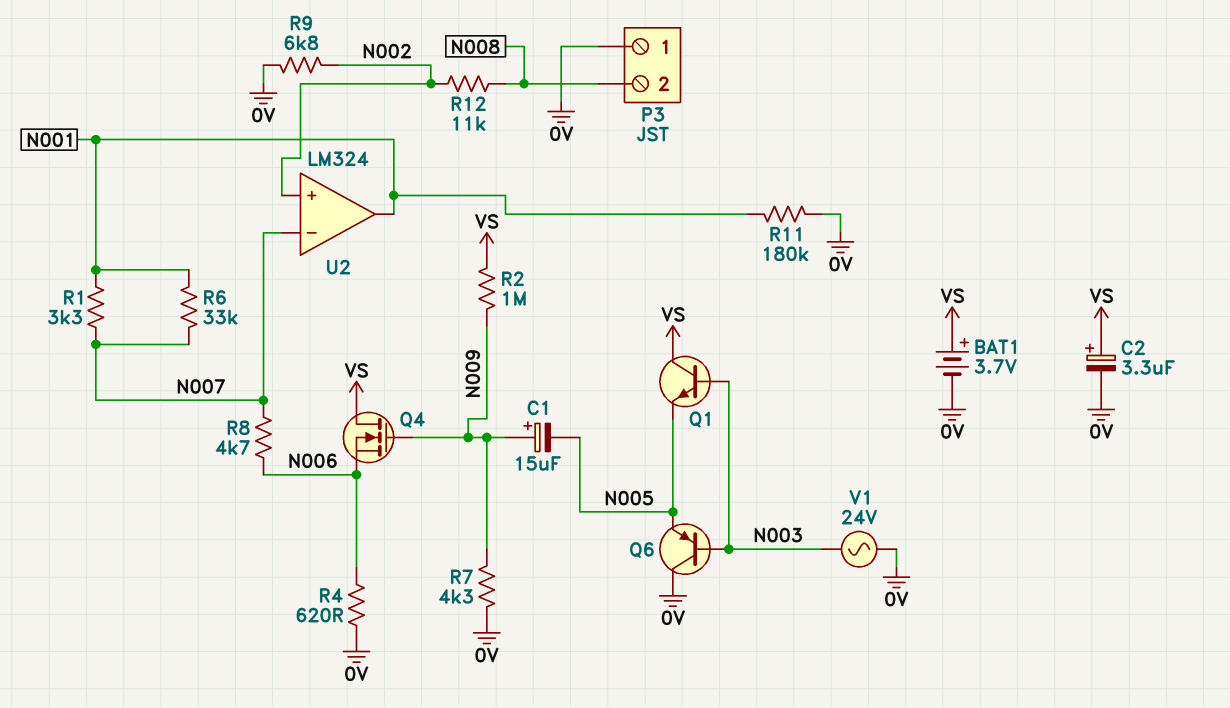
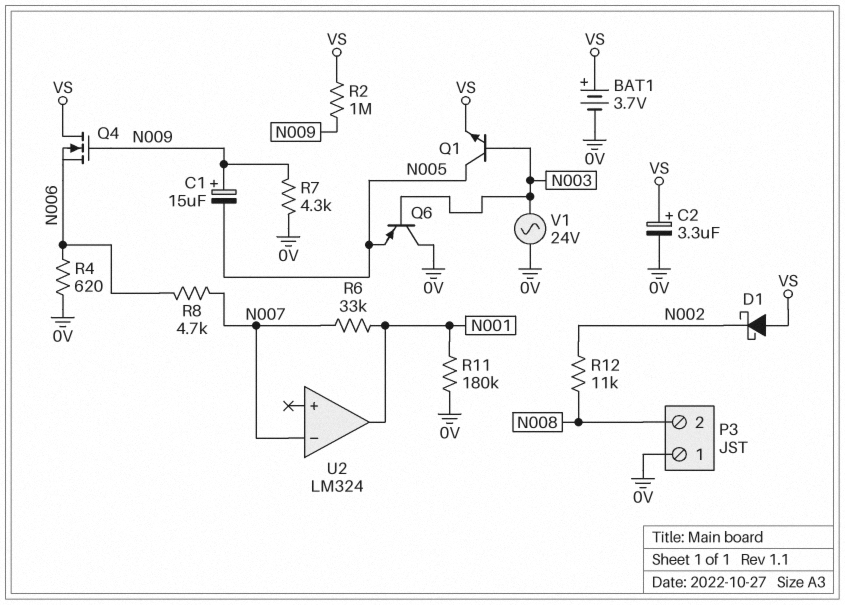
D1: none -> schottky (A VS, K N002)
Q1: NPN (B N003, C VS, E N005) -> NPN (B N003, C N005, E VS)
R1: 3.3k (N001, N007) -> none
R9: 6.8k (0V, N002) -> none
U2 pin in+: N002 -> none

